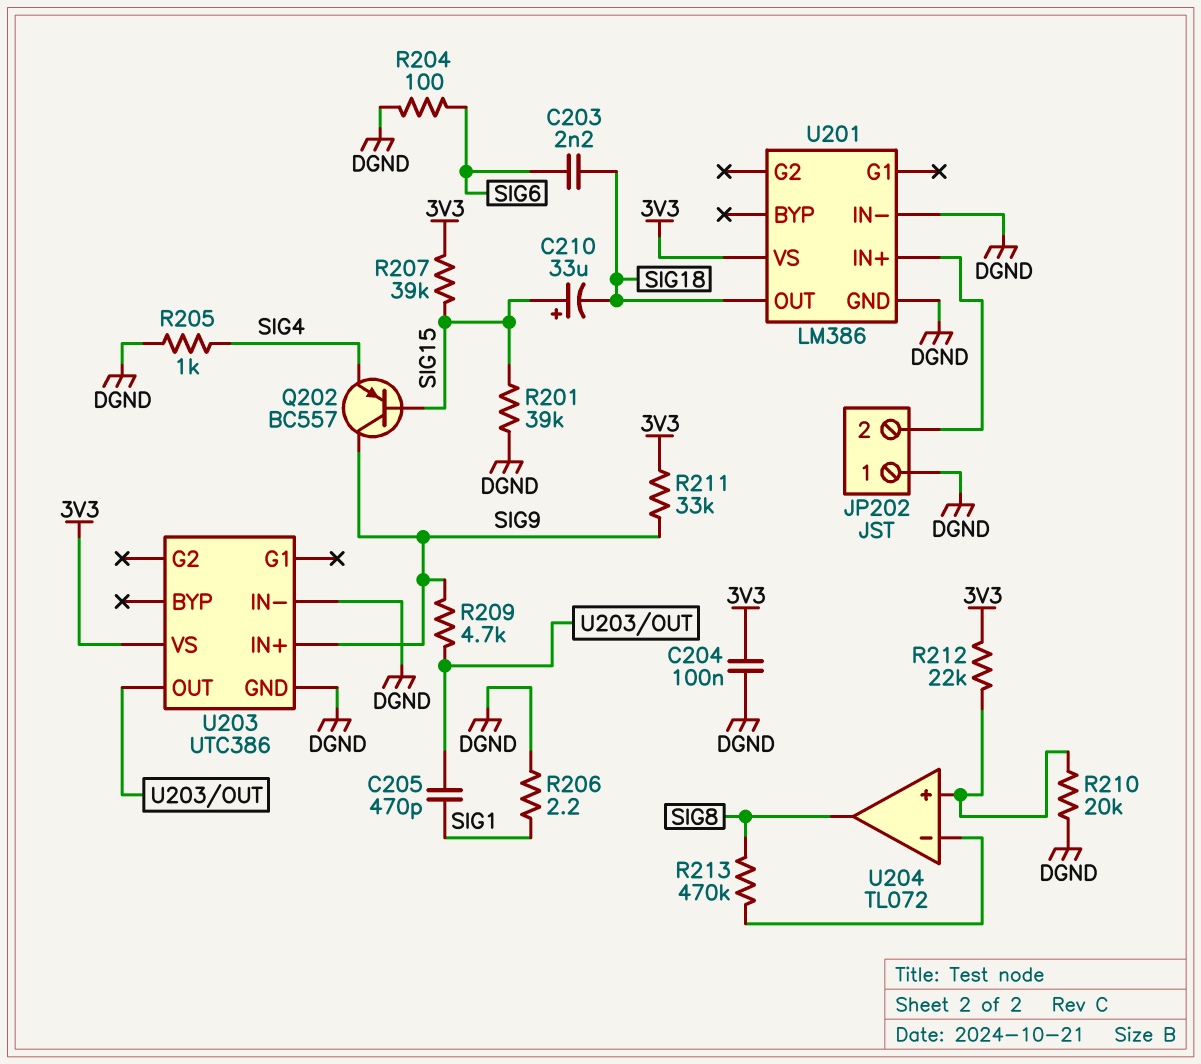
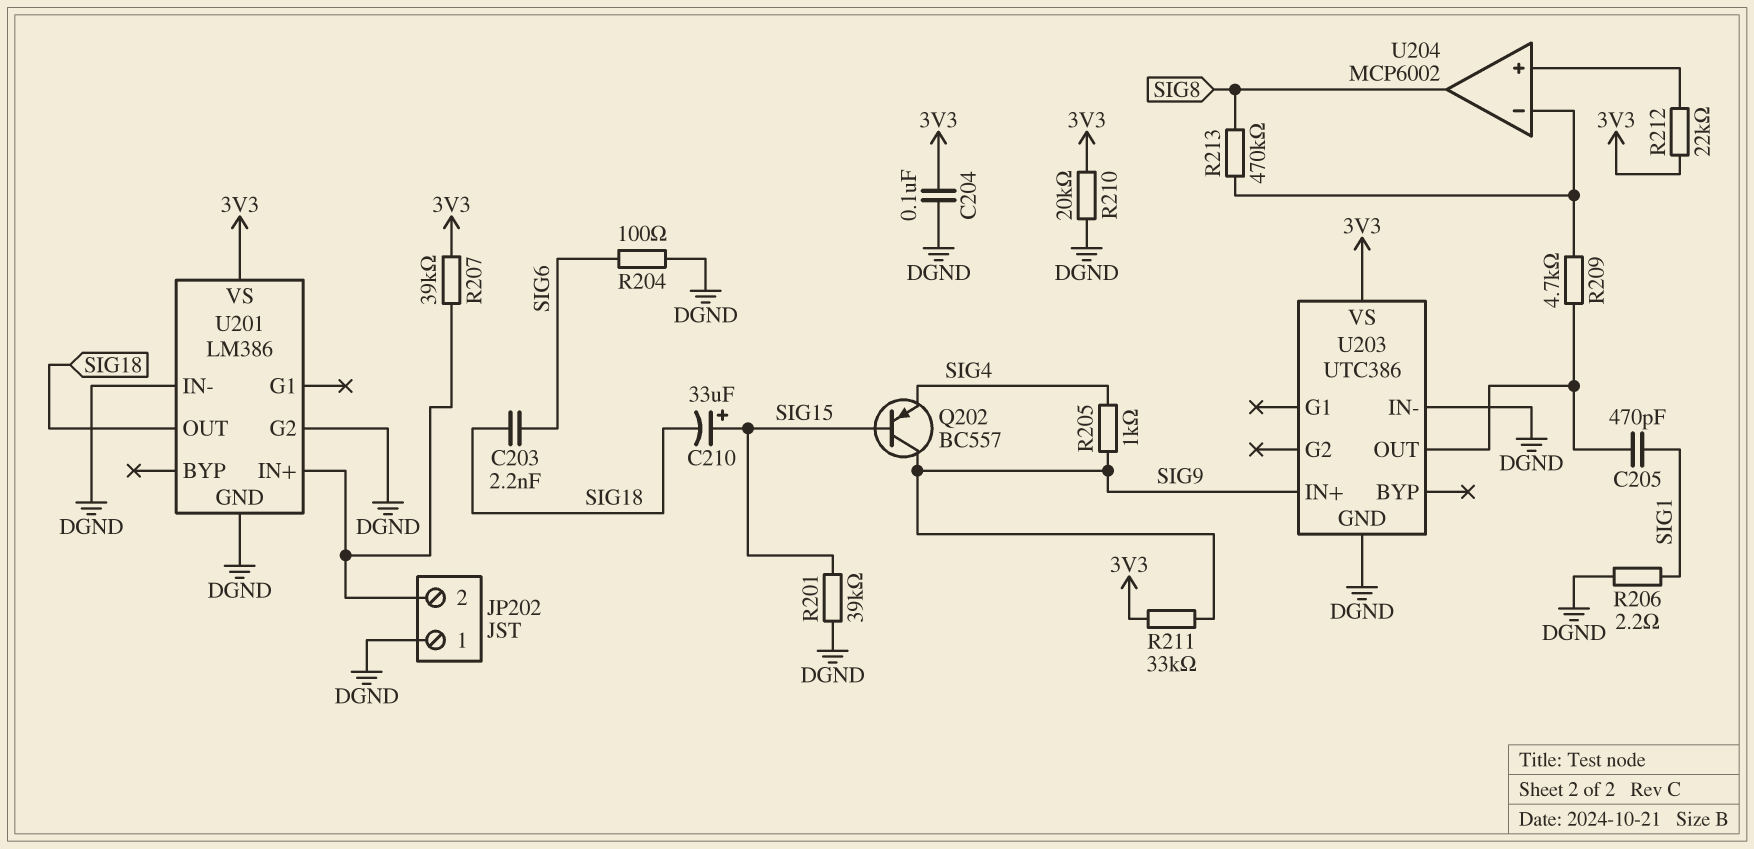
R205: 1k (DGND, SIG4) -> 1k (SIG4, SIG9)
R207: 39k (3V3, SIG15) -> 39k (3V3, JP202/2)
R209: 4.7k (SIG9, U203/OUT) -> 4.7k (U203/OUT, U204/in-)
R210: 20k (DGND, U204/in+) -> 20k (3V3, DGND)
U201 pin G2: none -> DGND
U204: TL072 -> MCP6002

